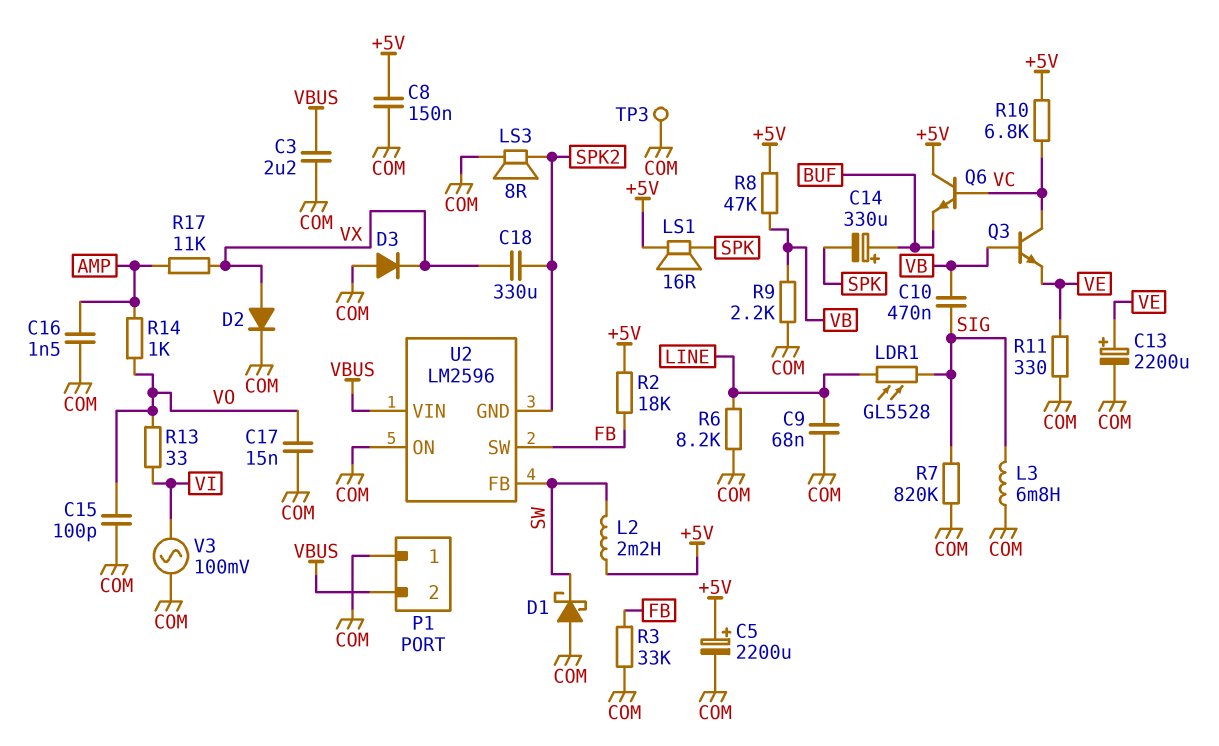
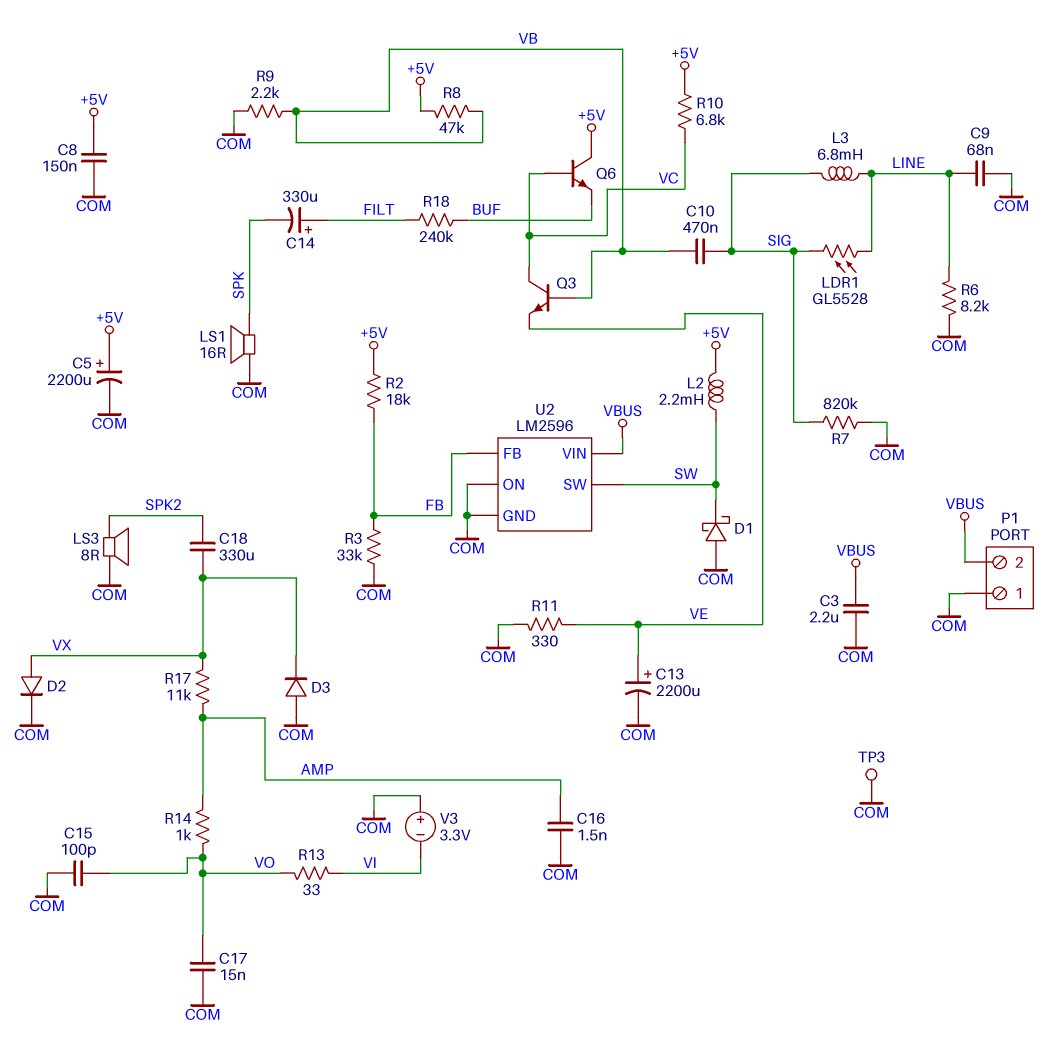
C14: 330uF (plus BUF, minus SPK) -> 330uF (plus FILT, minus SPK)
L3: 6.8mH (COM, SIG) -> 6.8mH (LINE, SIG)
LS1: speaker 16R (+5V, SPK) -> speaker 16R (COM, SPK)
R18: none -> 240k (BUF, FILT)
U2 pin FB: SW -> FB
U2 pin GND: SPK2 -> COM
U2 pin SW: FB -> SW
V3: AC 100mV (COM, VI) -> 3.3V (plus COM, minus VI)

